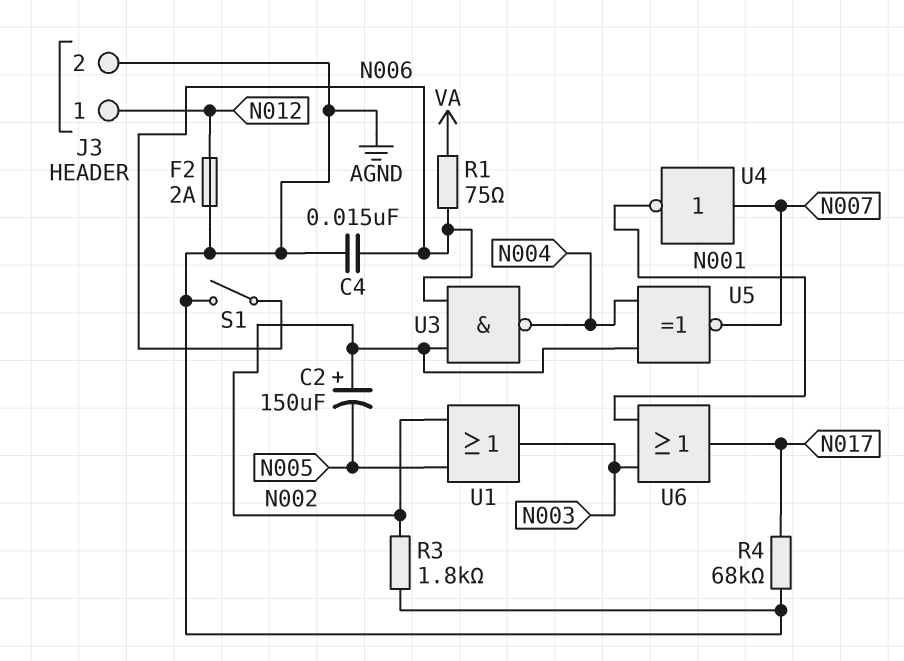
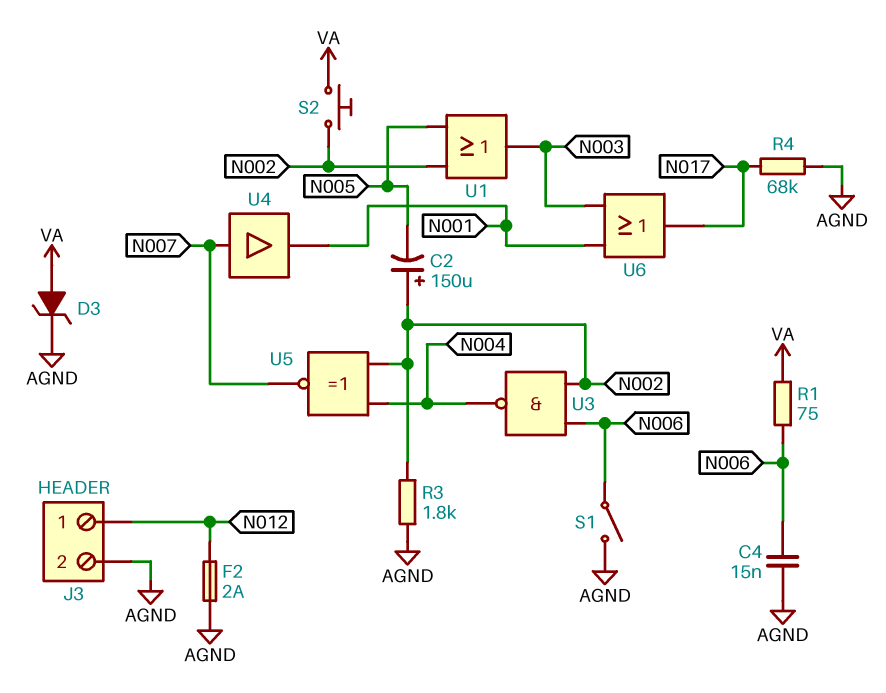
D3: none -> zener (A VA, K AGND)
S2: none -> button (N002, VA)
U4: NOT (in N007, out N001) -> buffer (in N007, out N001)

